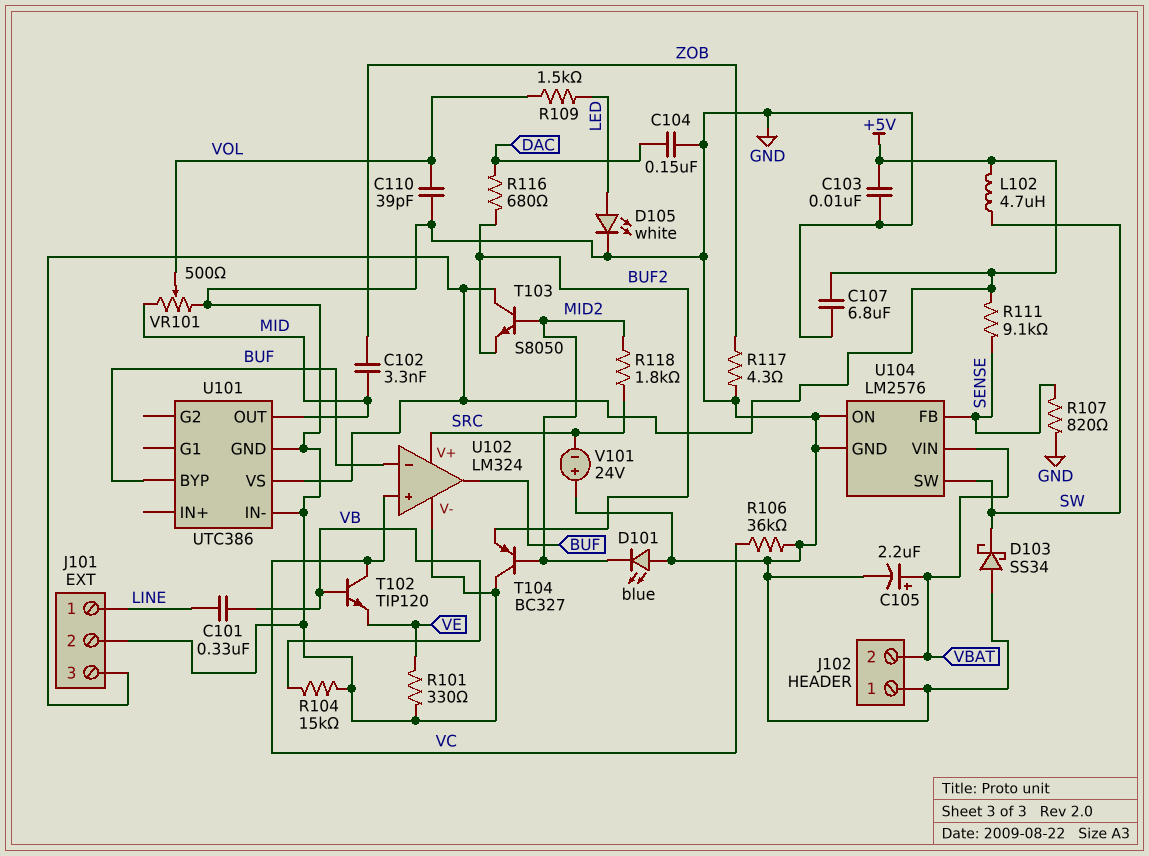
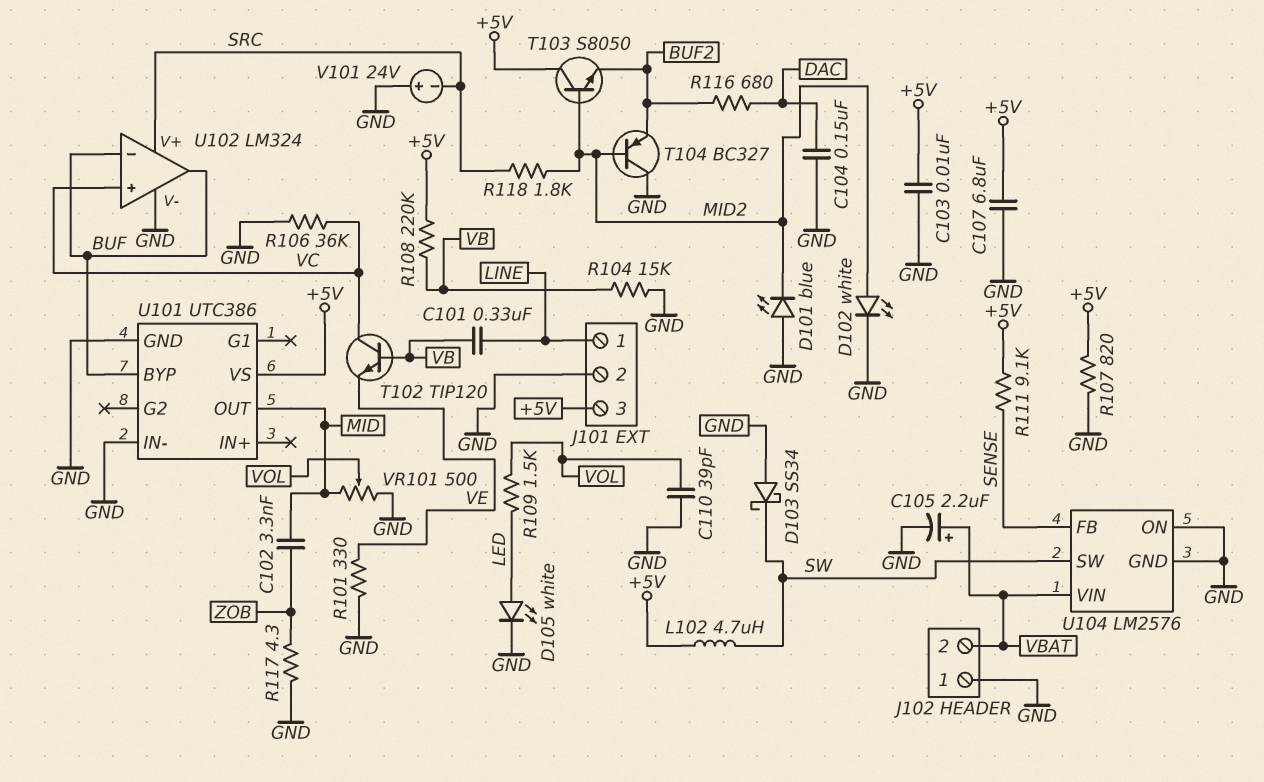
D102: none -> LED white (A MID2, K GND)
R107: 820 (GND, SENSE) -> 820 (+5V, GND)
R108: none -> 220k (+5V, VB)

